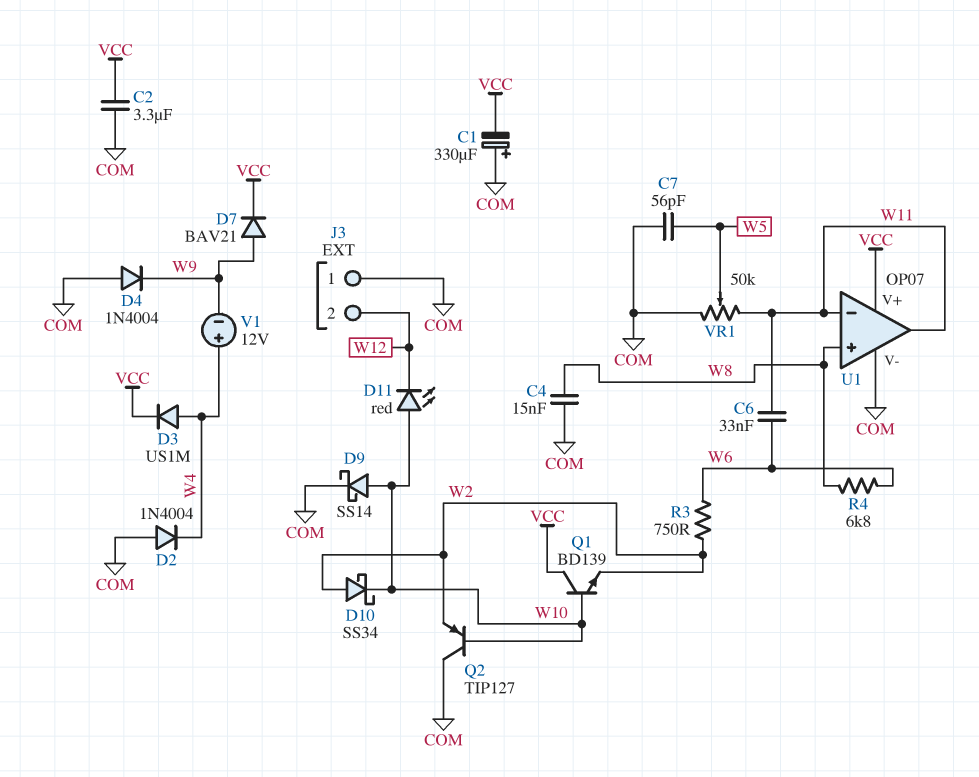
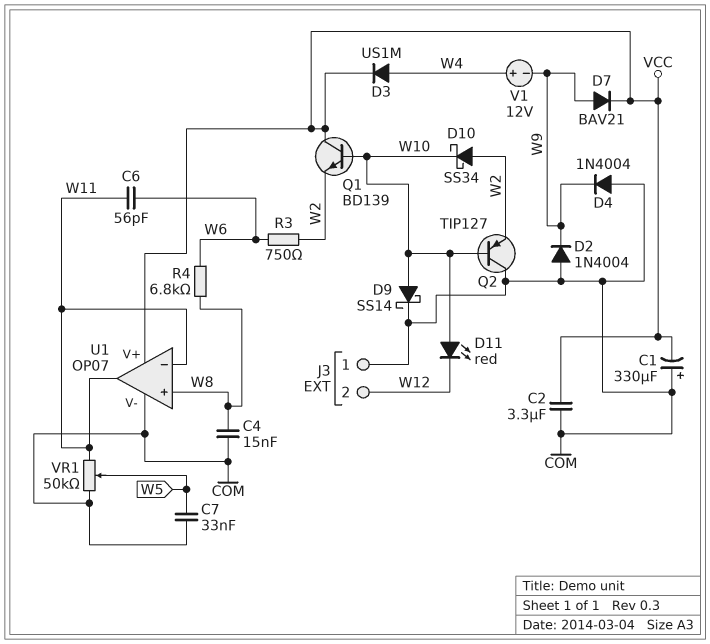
C6: 33nF (W6, W11) -> 56pF (W6, W11)
C7: 56pF (COM, W5) -> 33nF (COM, W5)
D2: diode 1N4004 (A COM, K W4) -> diode 1N4004 (A COM, K W9)

